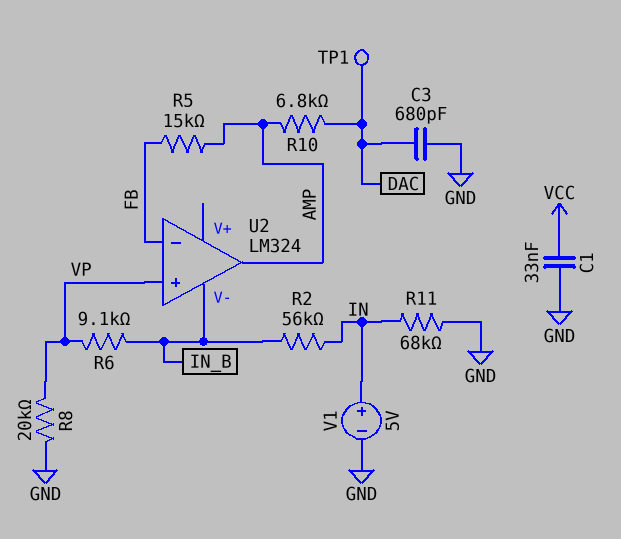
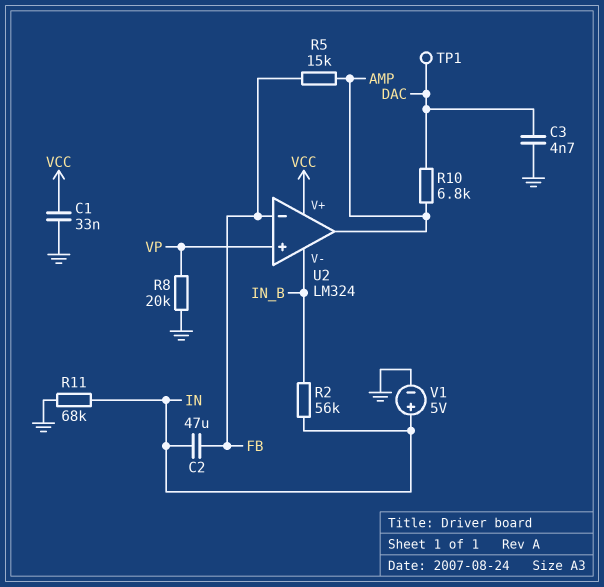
C2: none -> 47uF (FB, IN)
C3: 680pF (DAC, GND) -> 4.7nF (DAC, GND)
R6: 9.1k (IN_B, VP) -> none
U2 pin V+: none -> VCC

